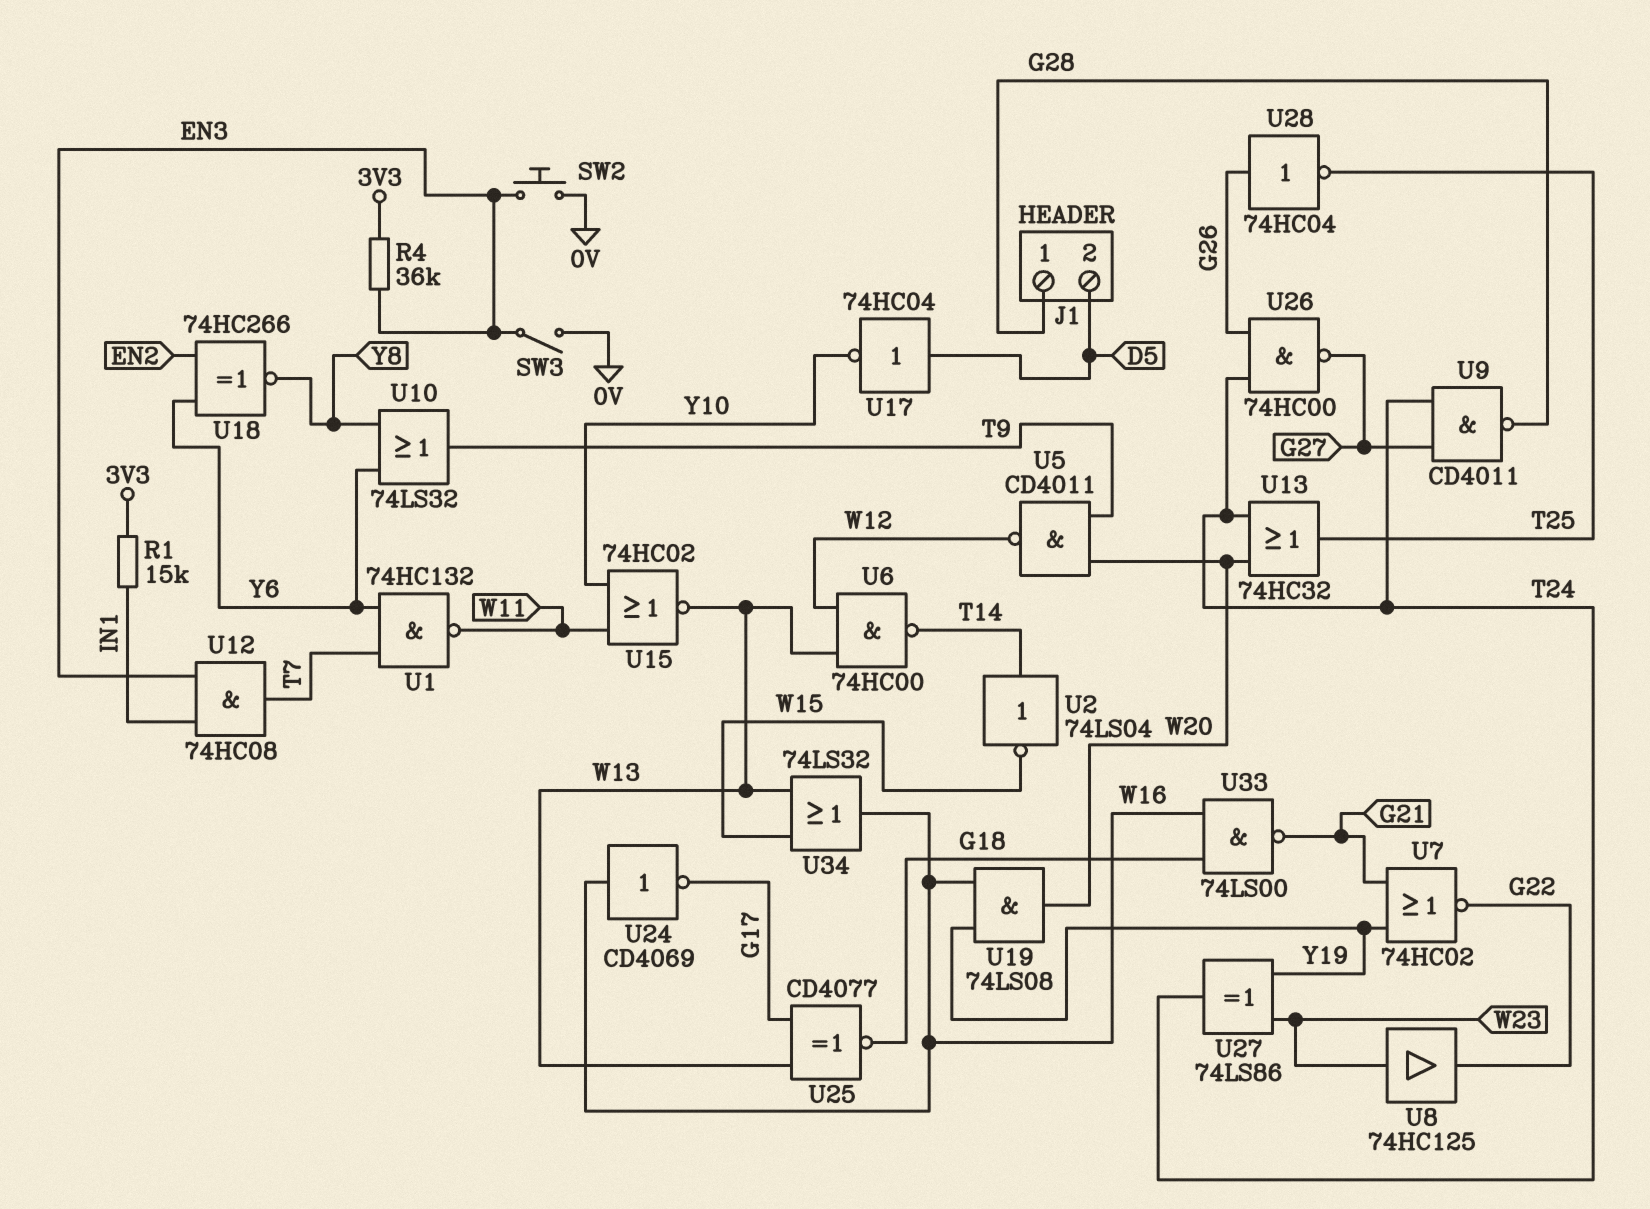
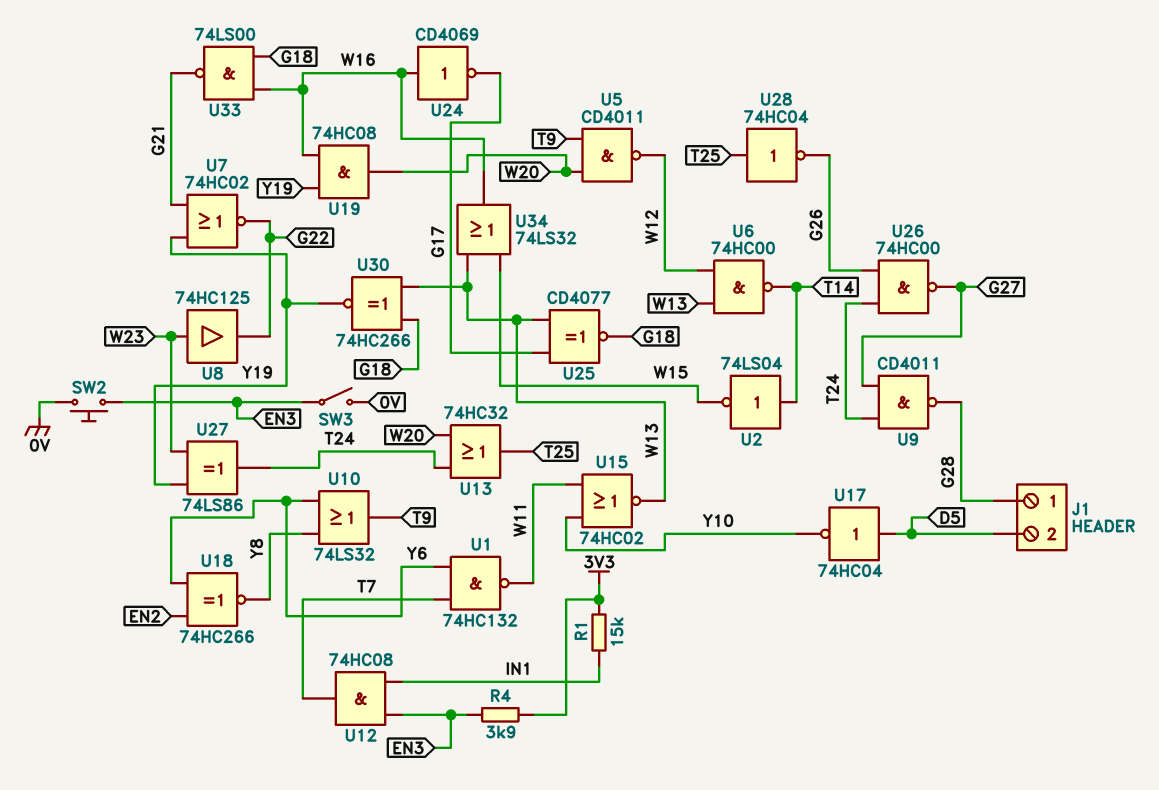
R4: 36k (3V3, EN3) -> 3.9k (3V3, EN3)
U19: AND 74LS08 (in W16, in Y19, out W20) -> AND 74HC08 (in W16, in Y19, out W20)
U28: NOT 74HC04 (in G26, out T25) -> NOT 74HC04 (in T25, out G26)
U30: none -> XNOR 74HC266 (in G18, in W13, out Y19)

